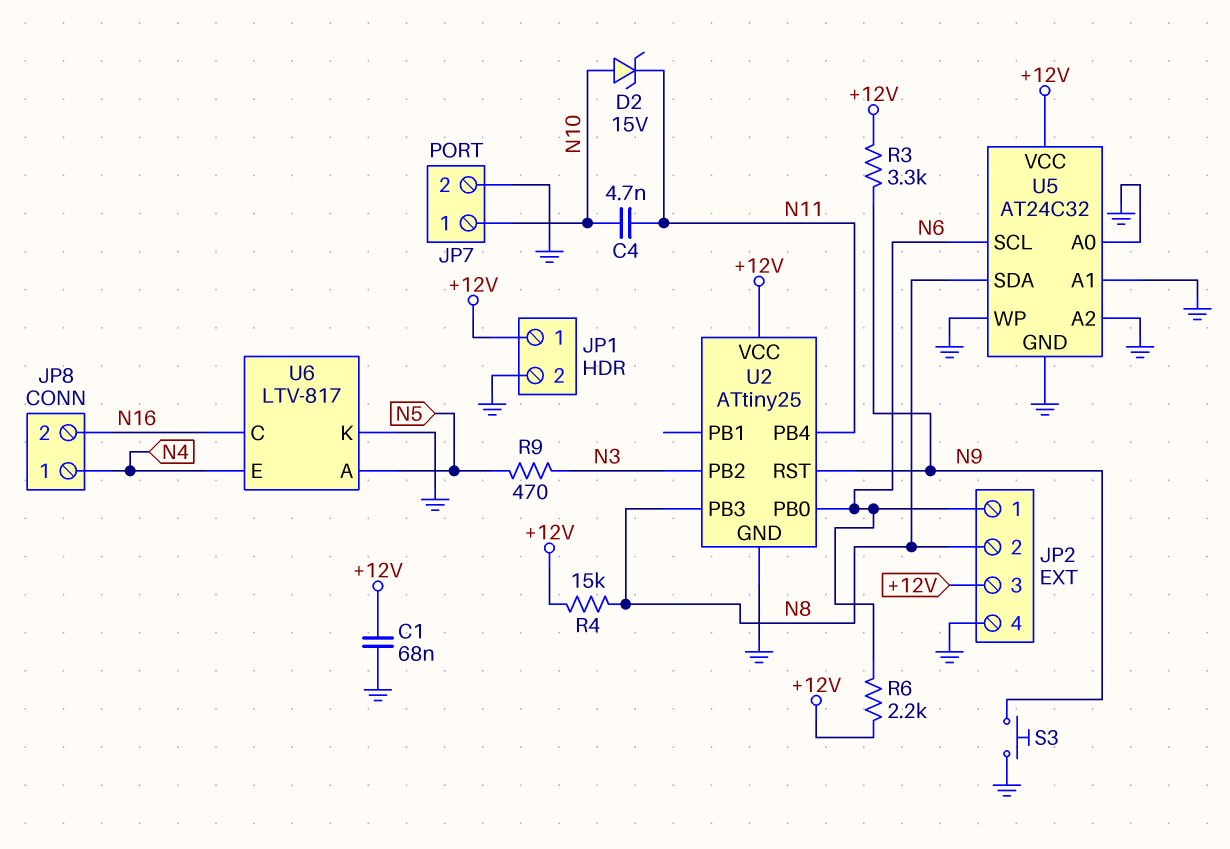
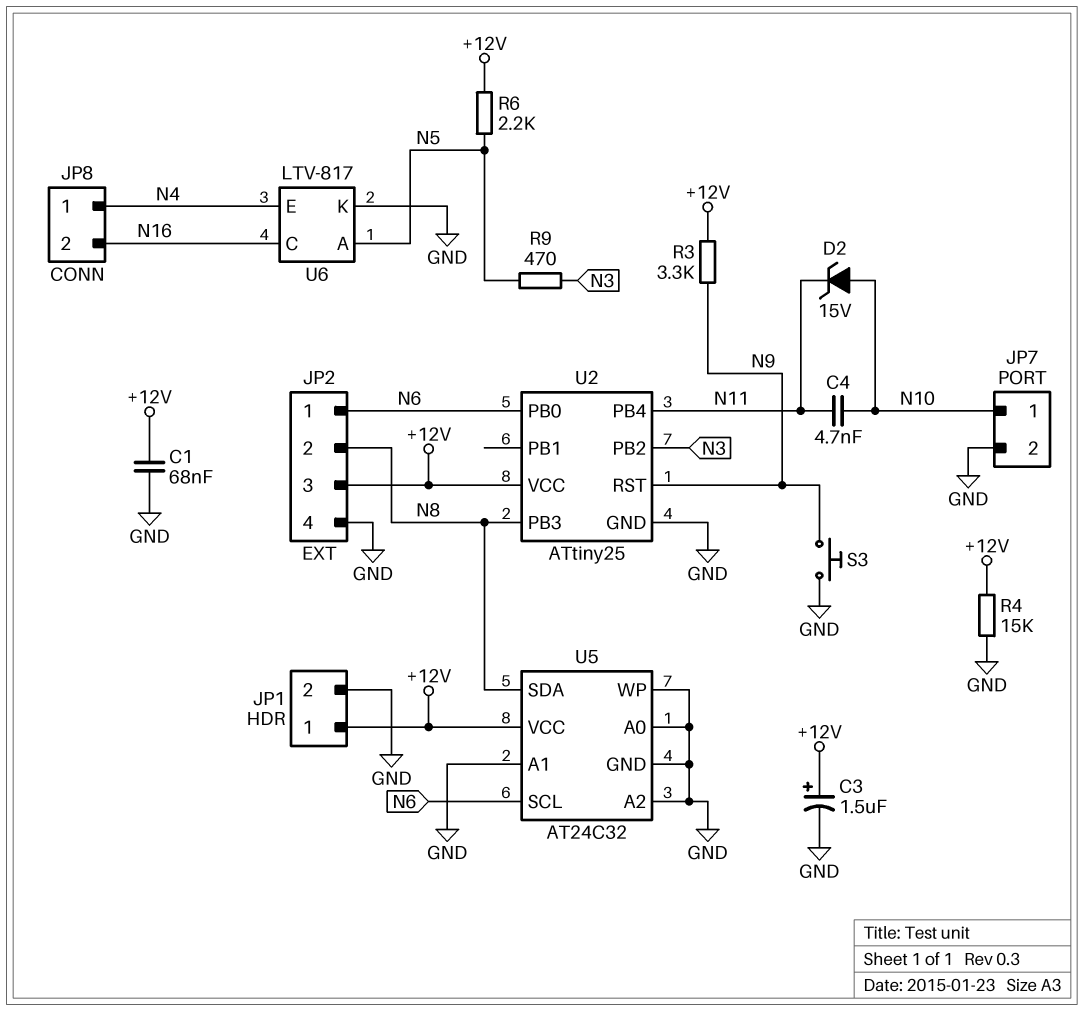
C3: none -> 1.5uF (plus +12V, minus GND)
R4: 15k (+12V, N8) -> 15k (+12V, GND)
R6: 2.2k (+12V, N6) -> 2.2k (+12V, N5)

